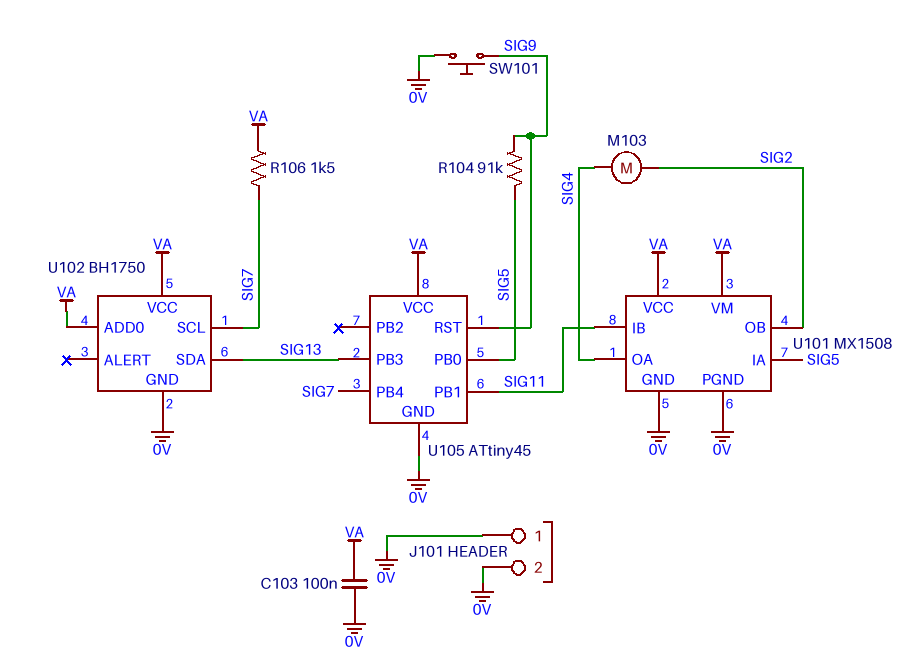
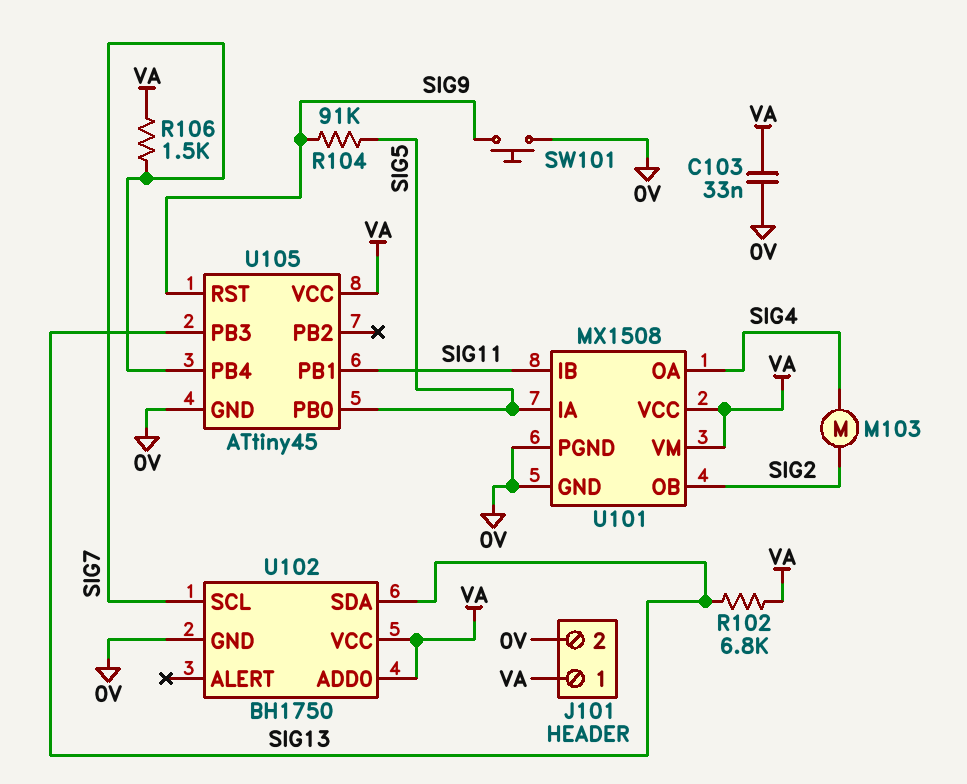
C103: 100nF (0V, VA) -> 33nF (0V, VA)
J101 pin 1: 0V -> VA
R102: none -> 6.8k (SIG13, VA)

